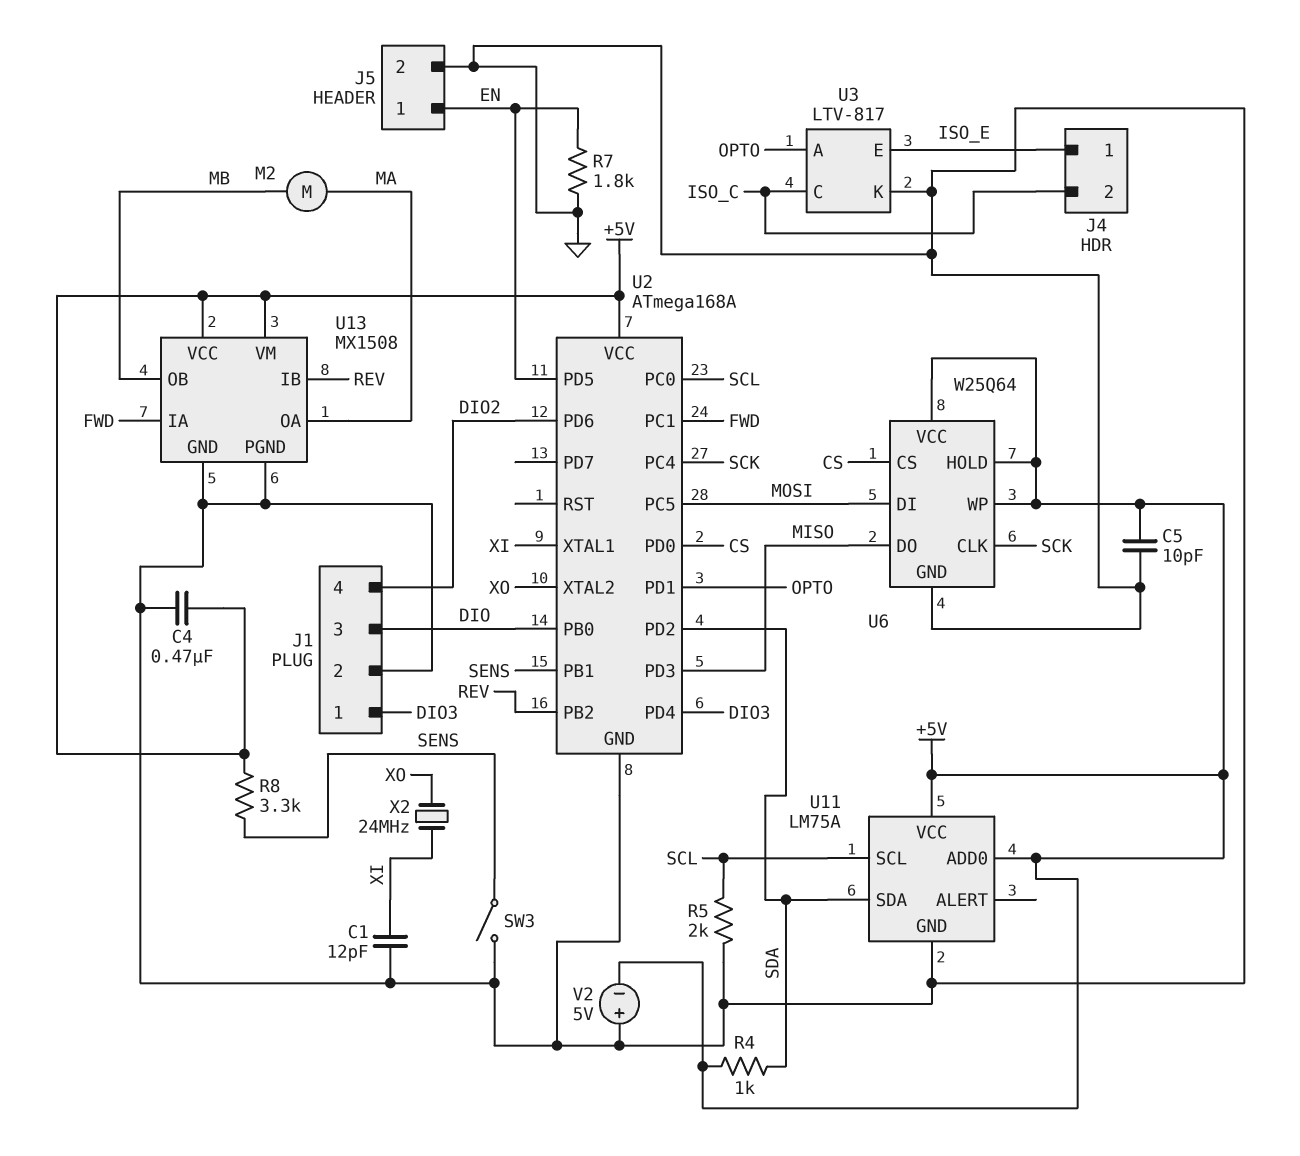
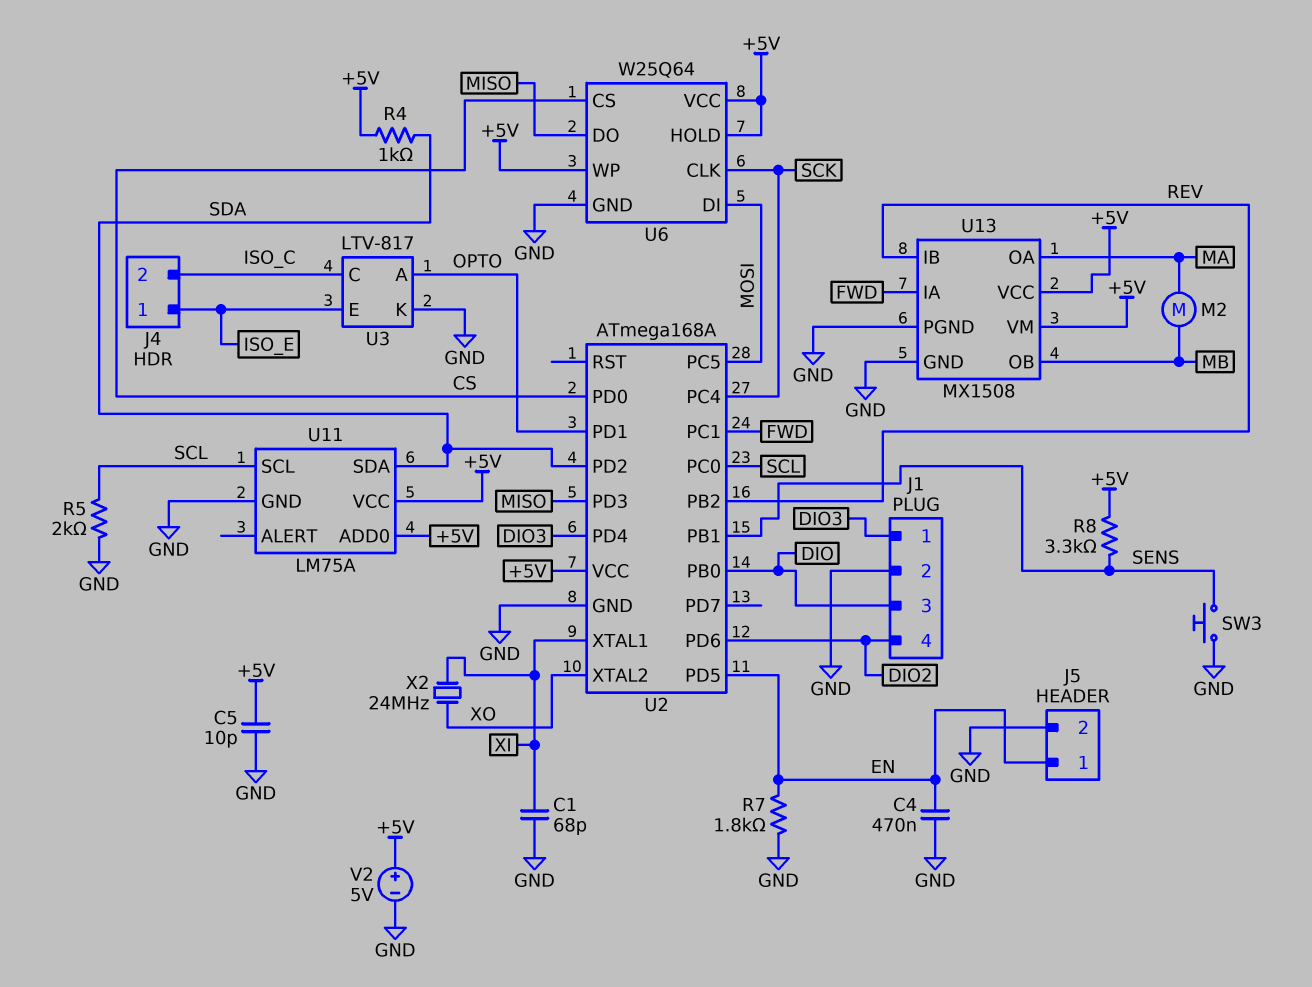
C1: 12pF (GND, XI) -> 68pF (GND, XI)
C4: 470nF (+5V, GND) -> 470nF (EN, GND)
SW3: switch (GND, SENS) -> button (GND, SENS)
V2: 5V (plus GND, minus +5V) -> 5V (plus +5V, minus GND)

